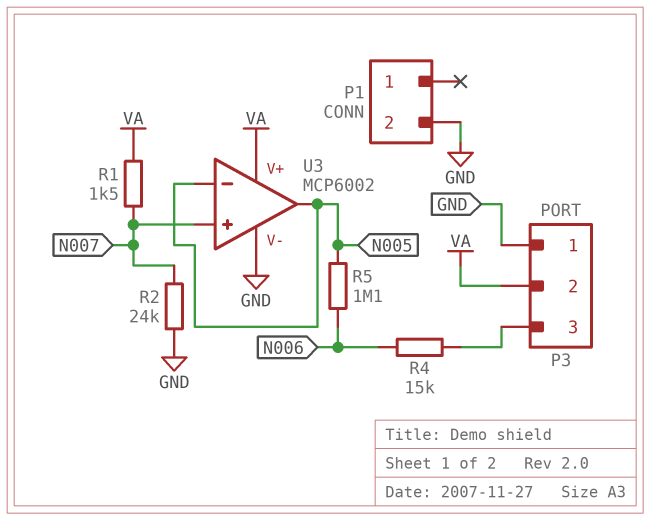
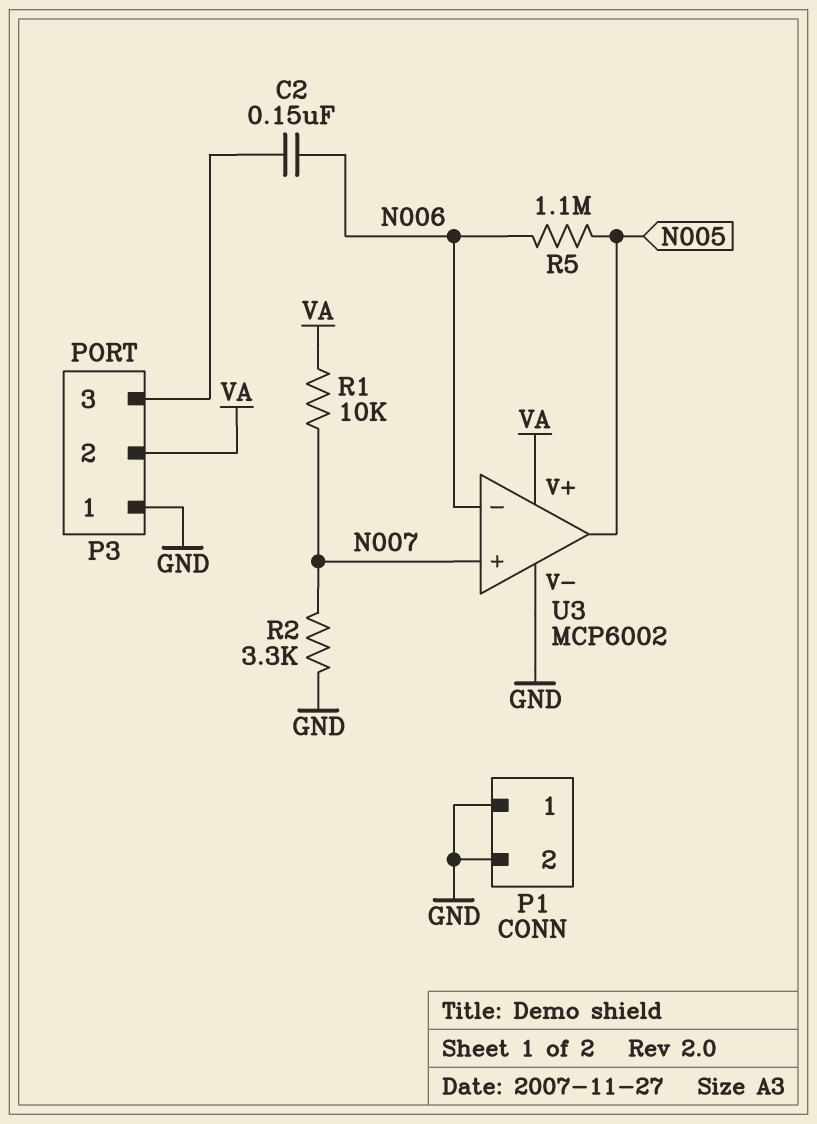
C2: none -> 150nF (N006, P3/3)
P1 pin 1: none -> GND
R1: 1.5k (N007, VA) -> 10k (N007, VA)
R2: 24k (GND, N007) -> 3.3k (GND, N007)
R4: 15k (N006, P3/3) -> none
U3 pin in-: N005 -> N006

